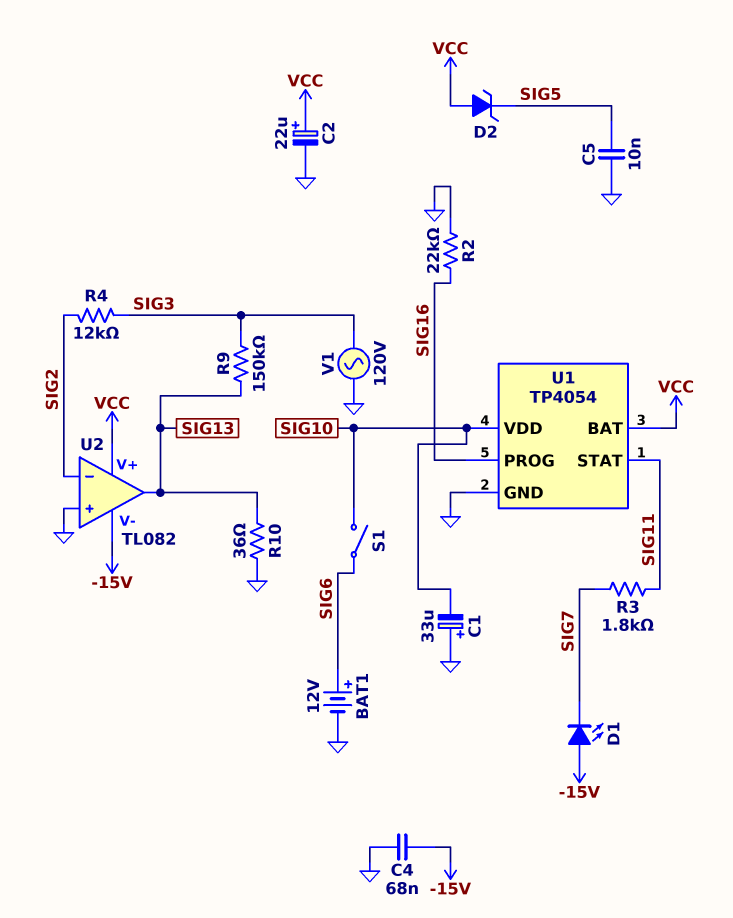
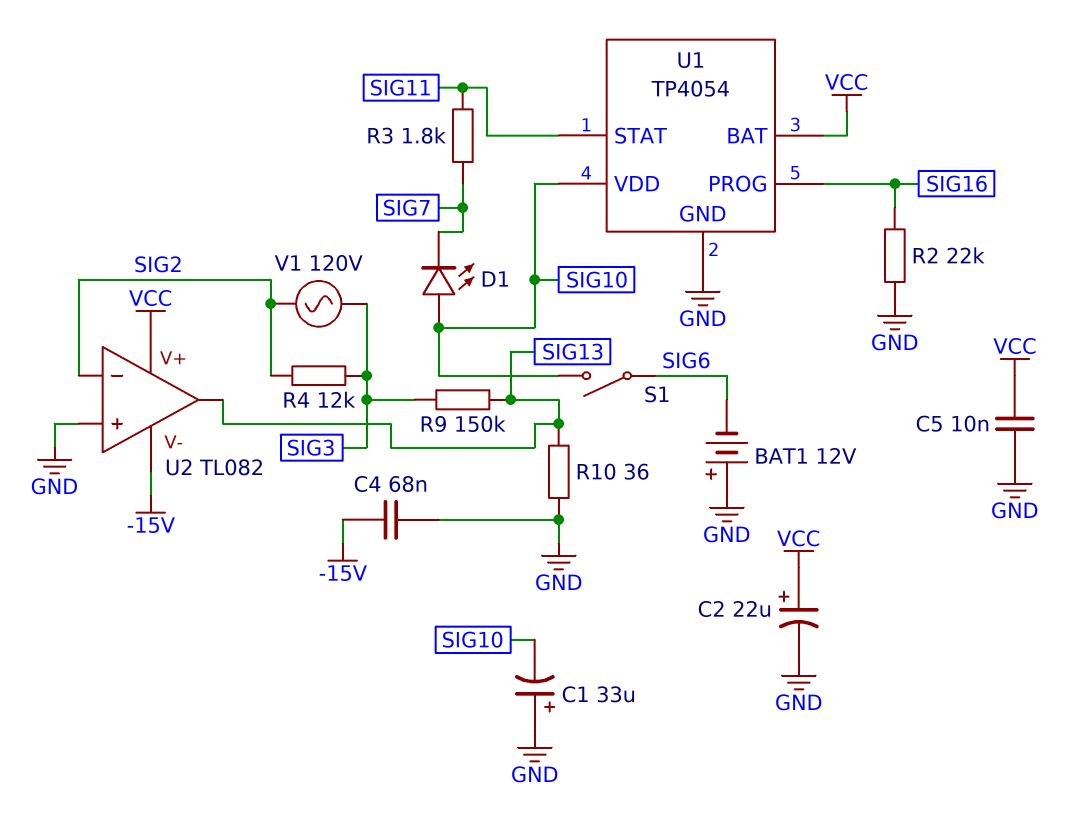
BAT1: 12V (plus SIG6, minus GND) -> 12V (plus GND, minus SIG6)
C5: 10nF (GND, SIG5) -> 10nF (GND, VCC)
D1: LED (A -15V, K SIG7) -> LED (A SIG10, K SIG7)
D2: zener (A VCC, K SIG5) -> none
V1: AC 120V (GND, SIG3) -> AC 120V (SIG2, SIG3)

